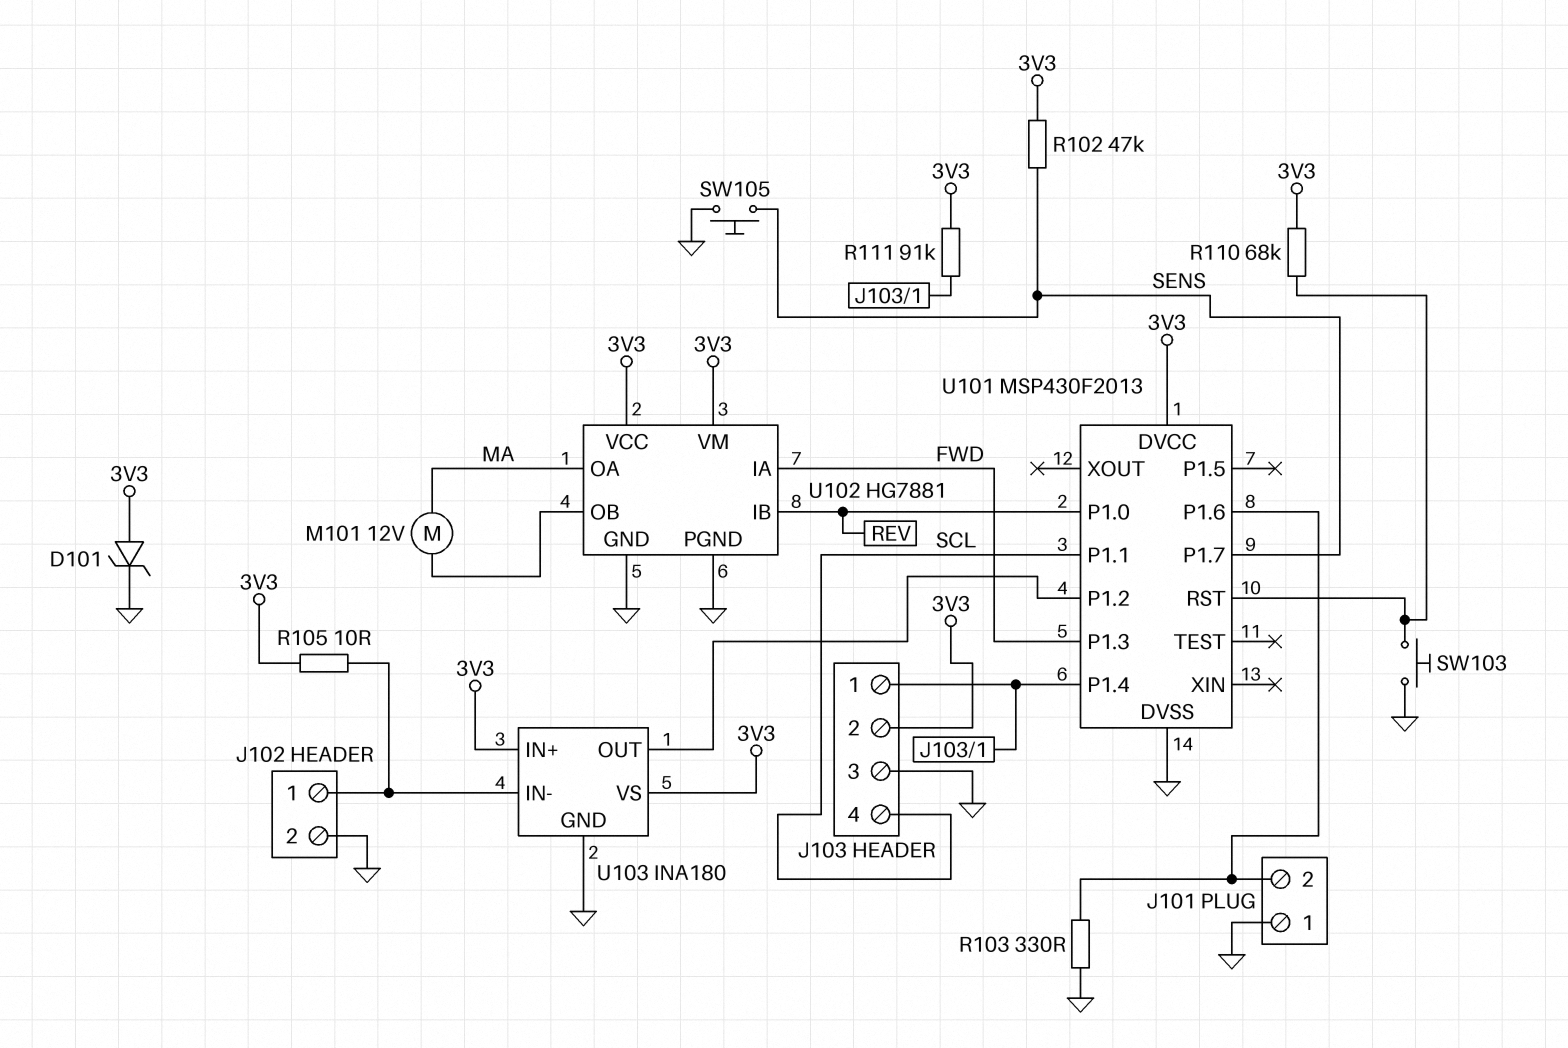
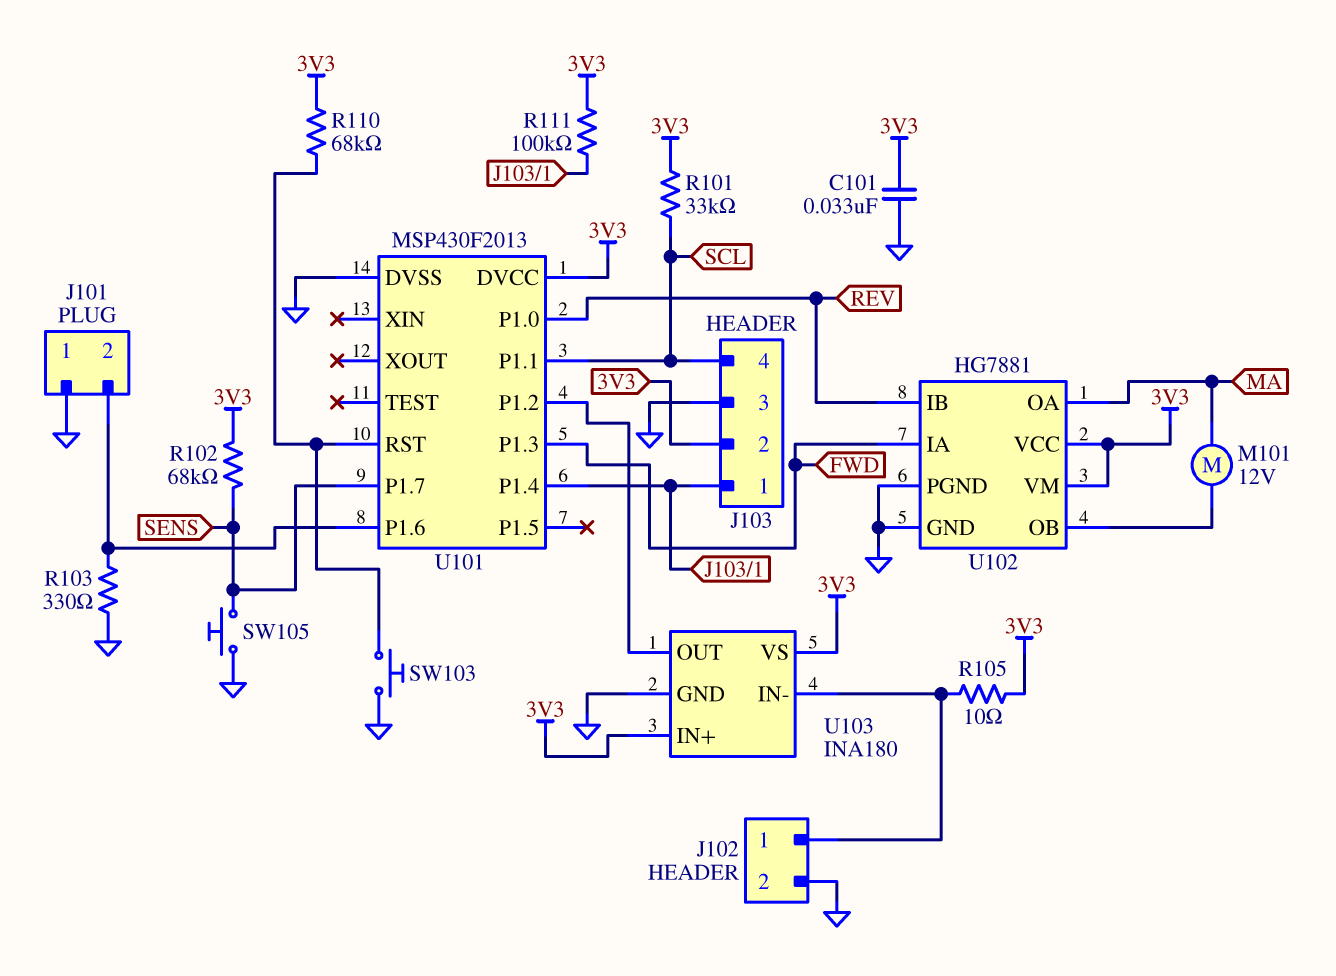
C101: none -> 33nF (3V3, GND)
D101: zener (A 3V3, K GND) -> none
R101: none -> 33k (3V3, SCL)
R102: 47k (3V3, SENS) -> 68k (3V3, SENS)
R111: 91k (3V3, J103/1) -> 100k (3V3, J103/1)

